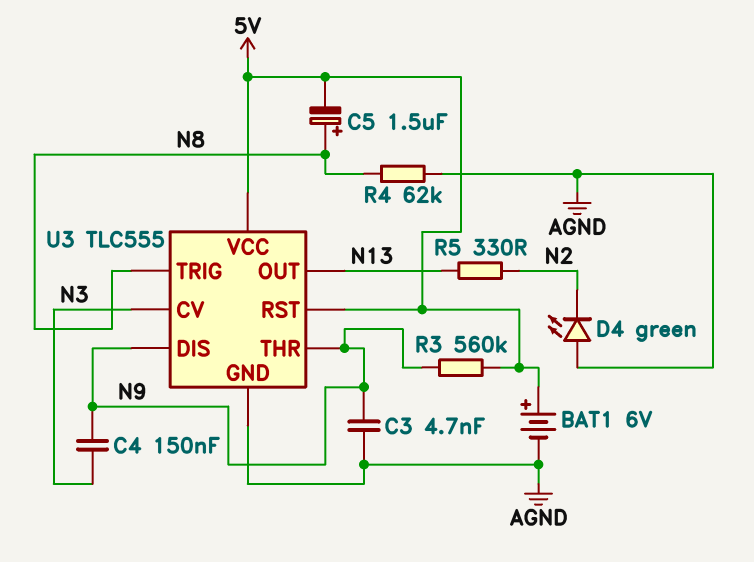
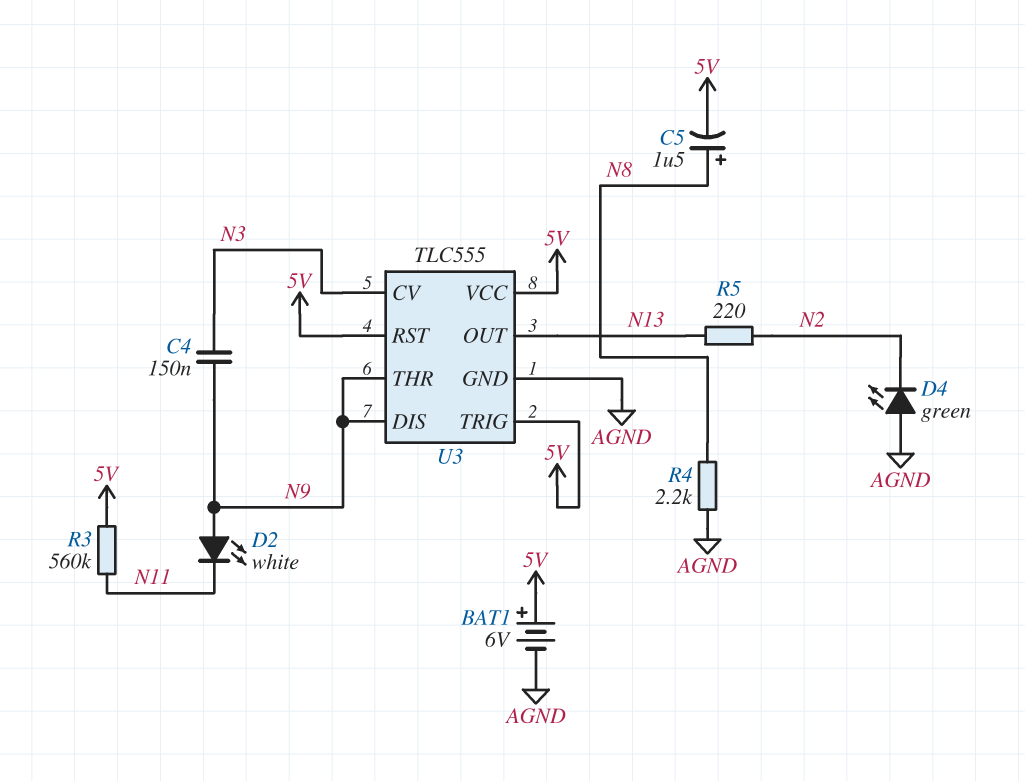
C3: 4.7nF (AGND, N9) -> none
D2: none -> LED white (A N9, K N11)
R3: 560k (5V, N9) -> 560k (5V, N11)
R4: 62k (AGND, N8) -> 2.2k (AGND, N8)
R5: 330 (N2, N13) -> 220 (N2, N13)
U3 pin TRIG: N8 -> 5V

